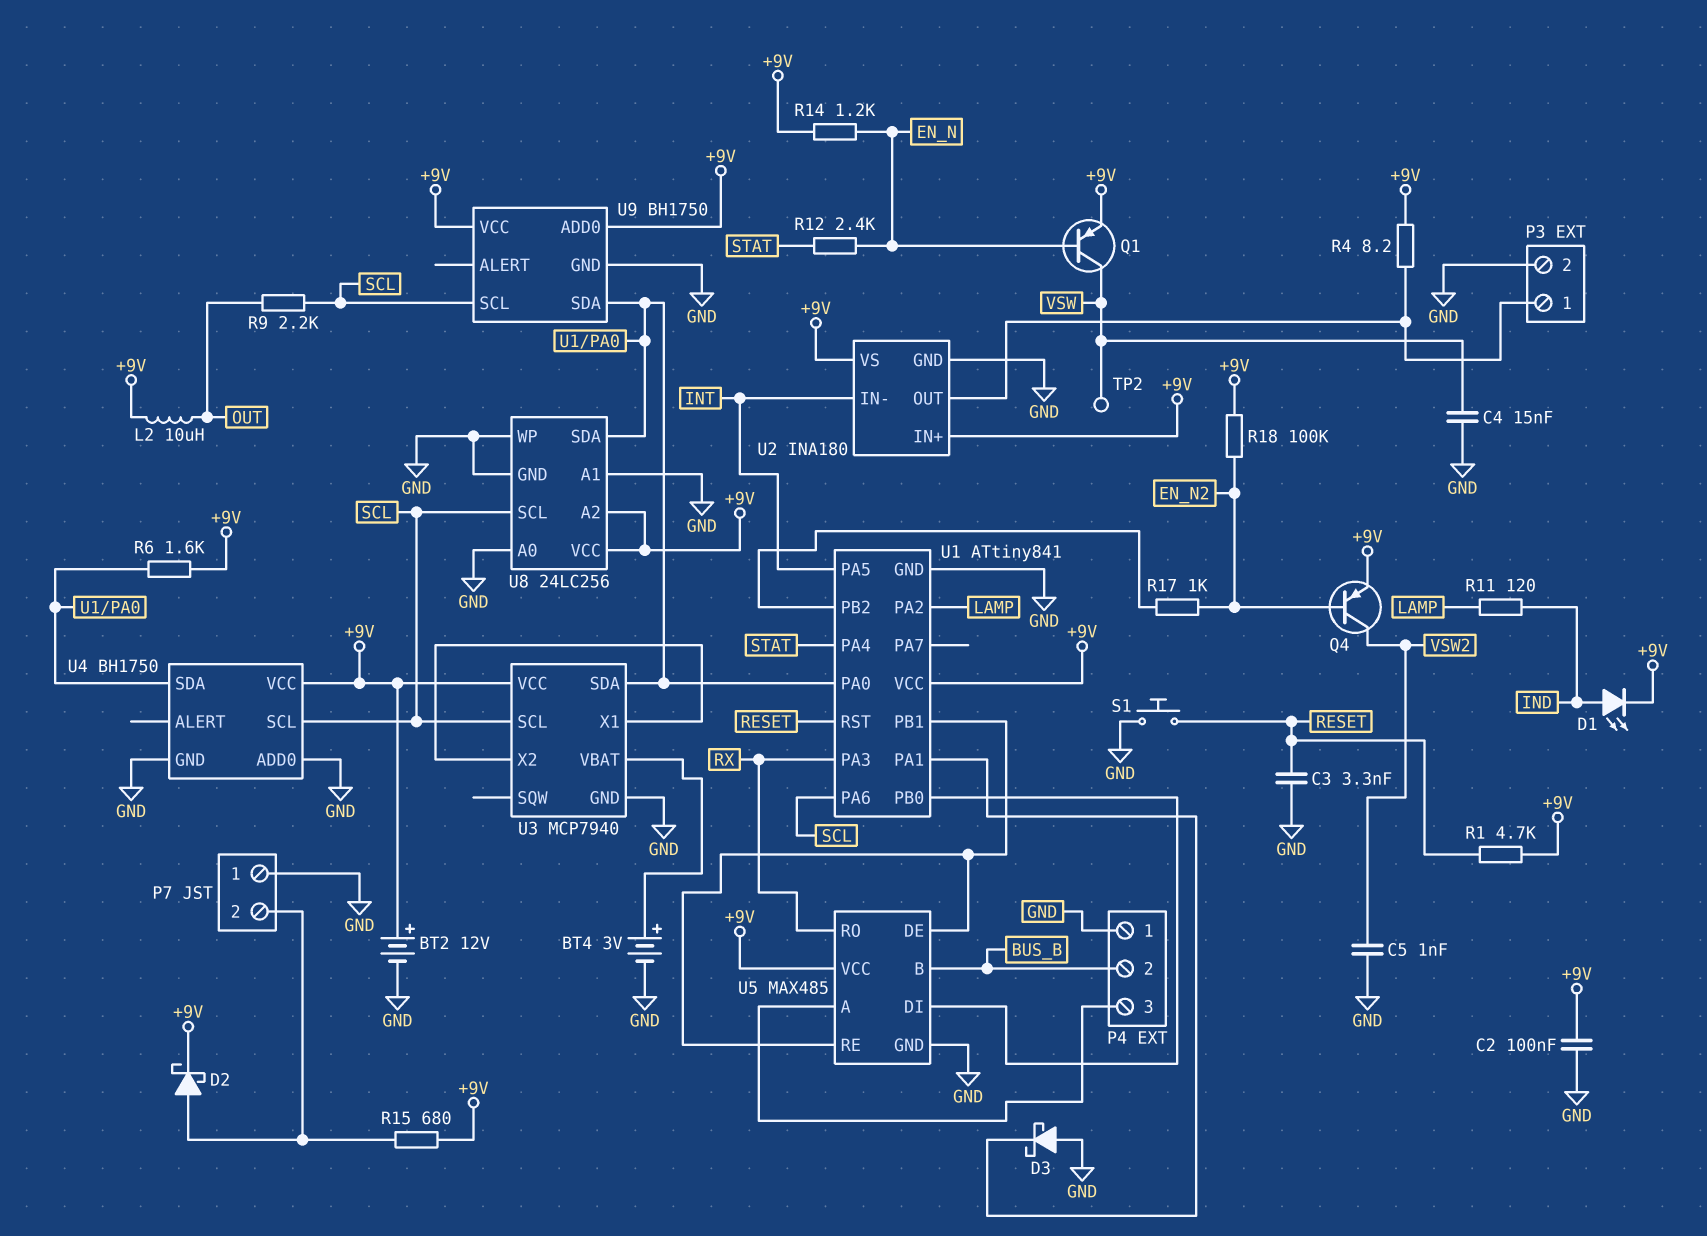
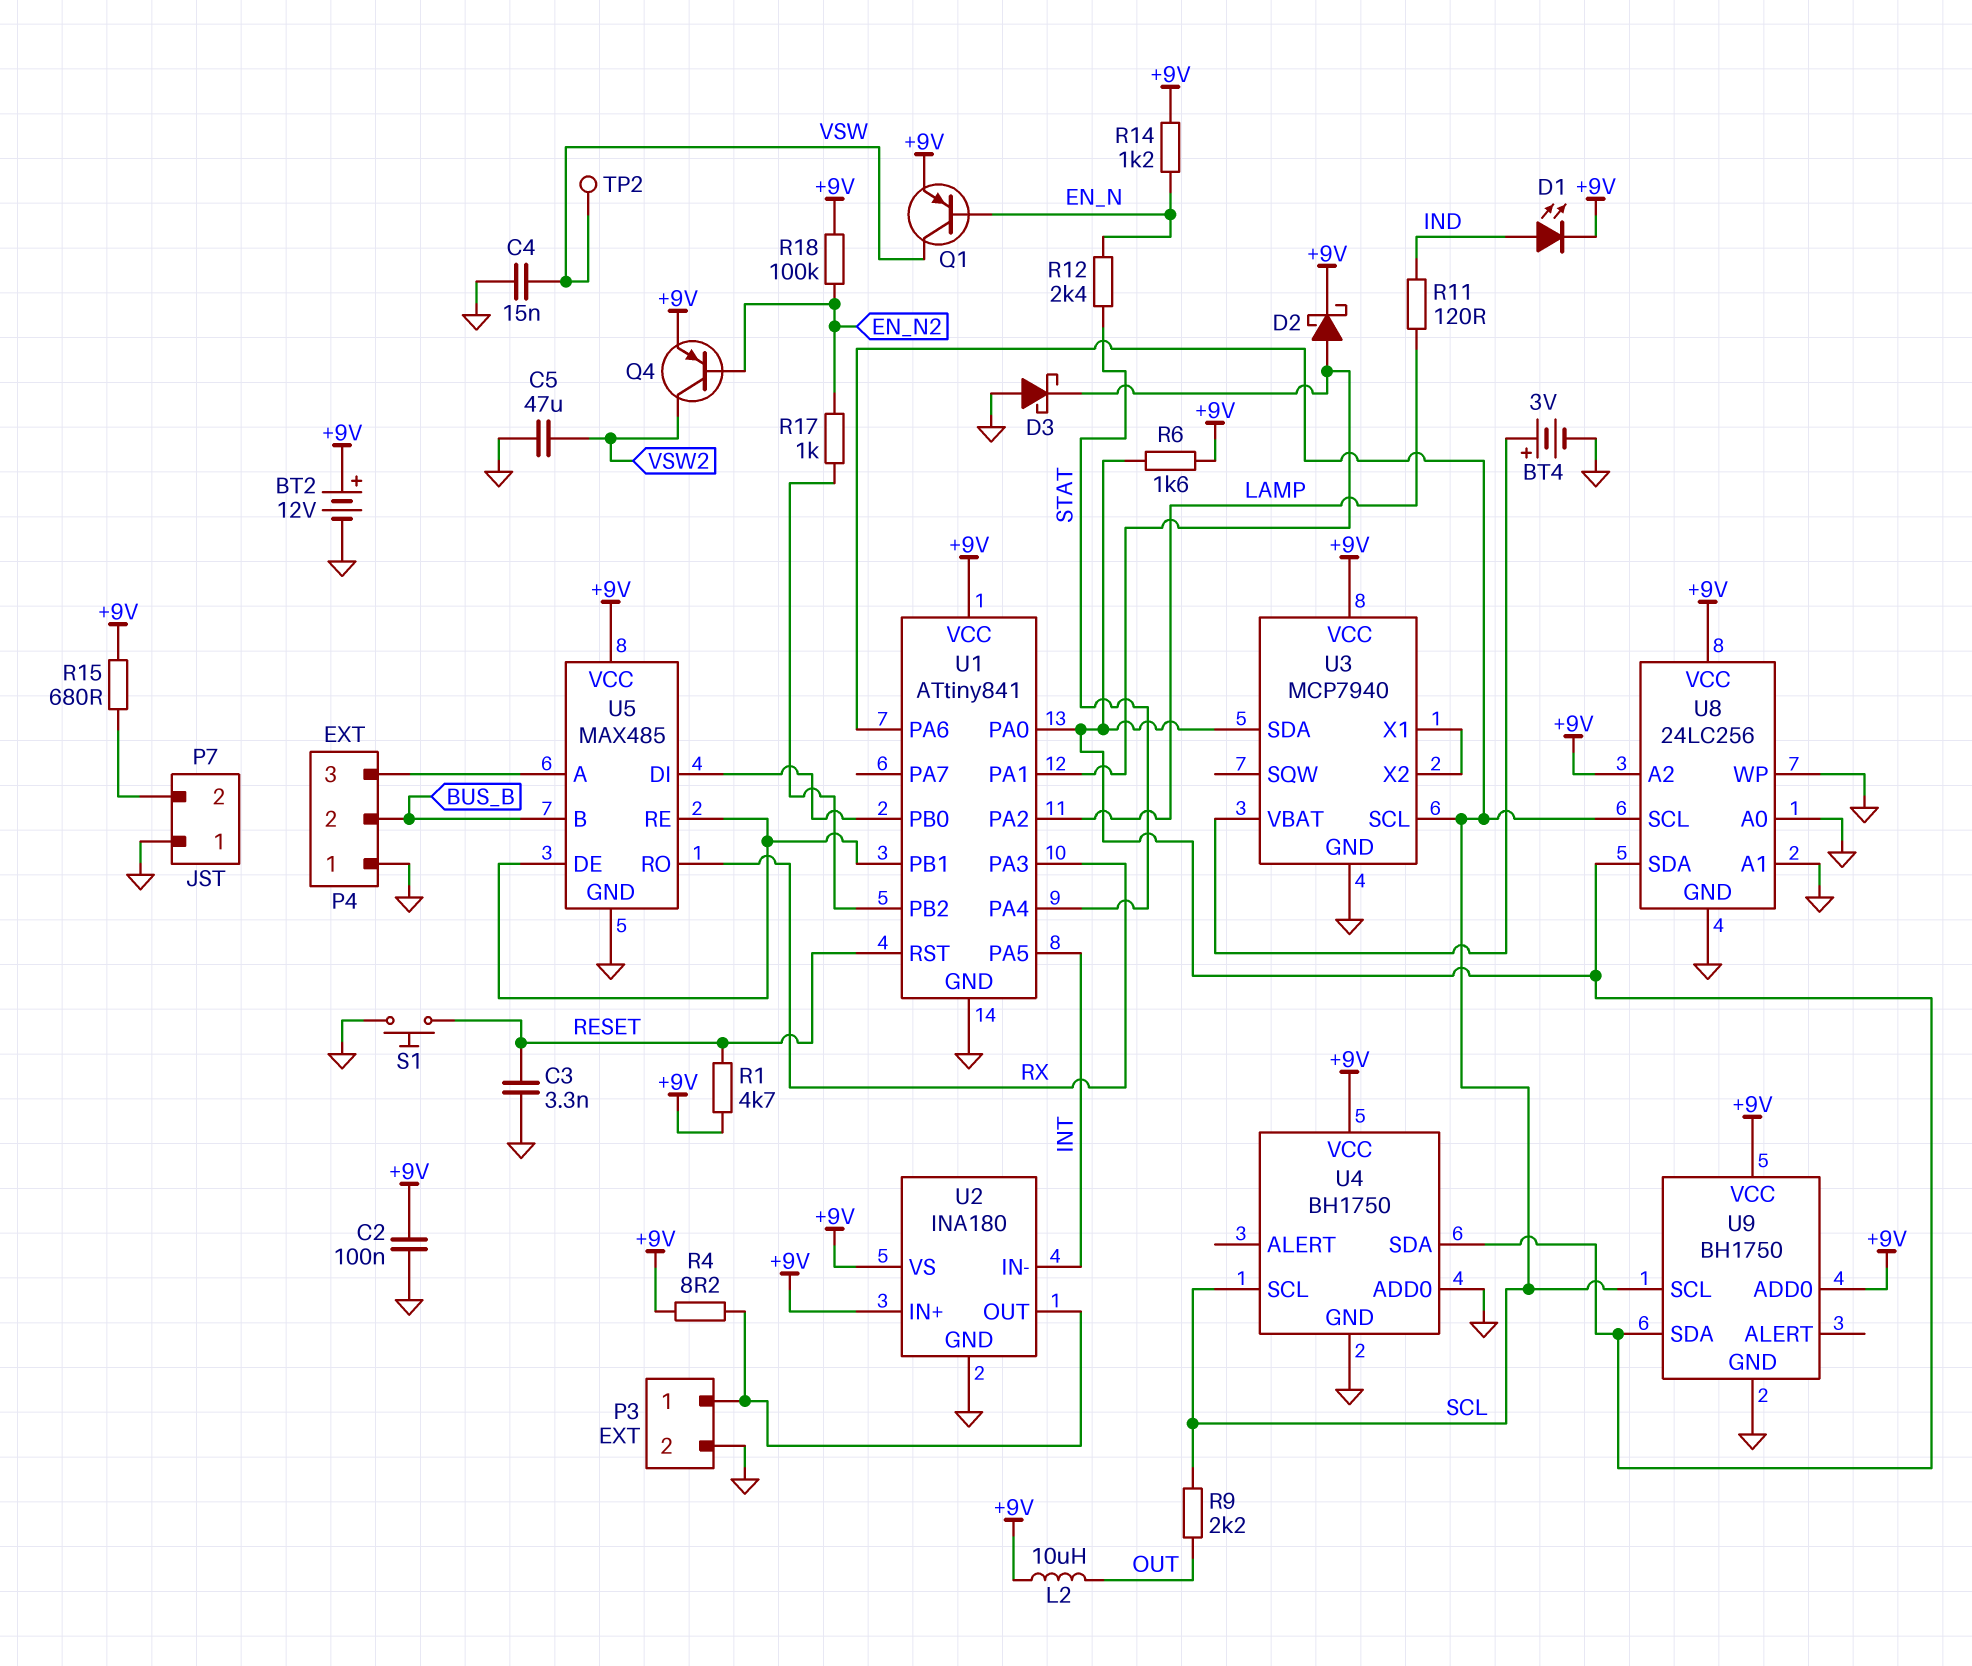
C5: 1nF (GND, VSW2) -> 47uF (GND, VSW2)
D2: schottky (A P7/2, K +9V) -> schottky (A U1/PA1, K +9V)

